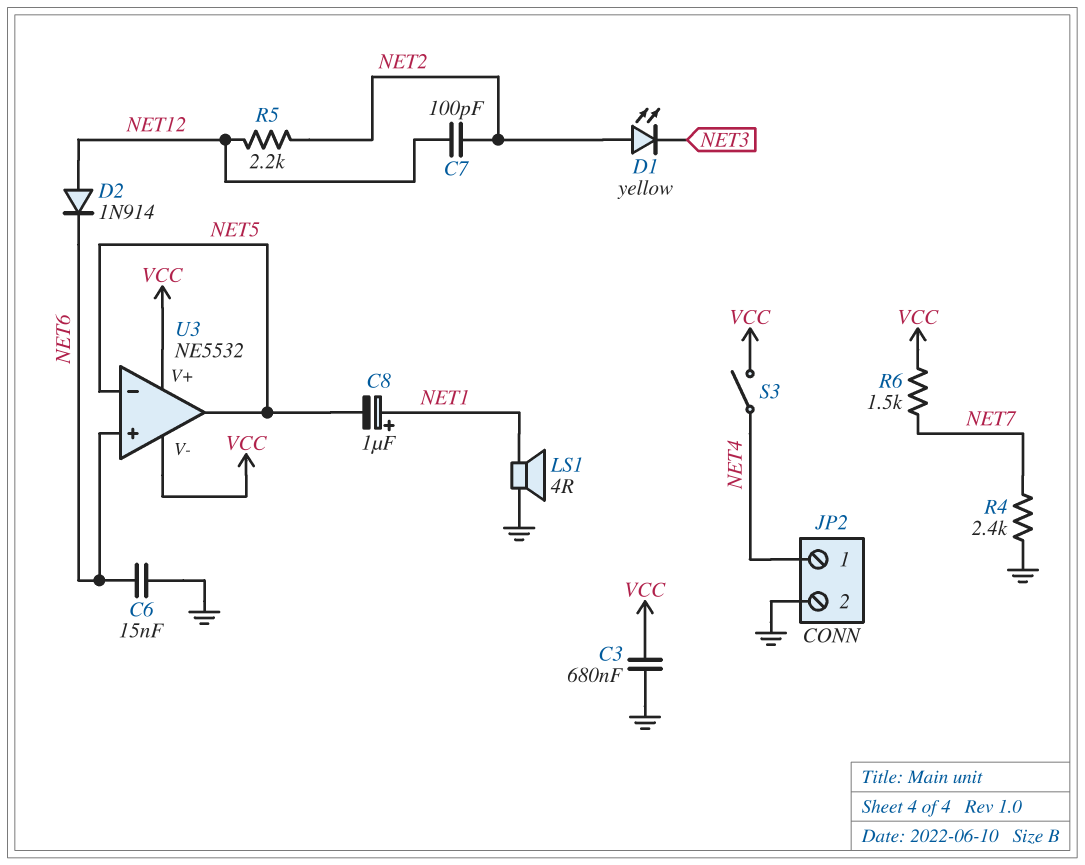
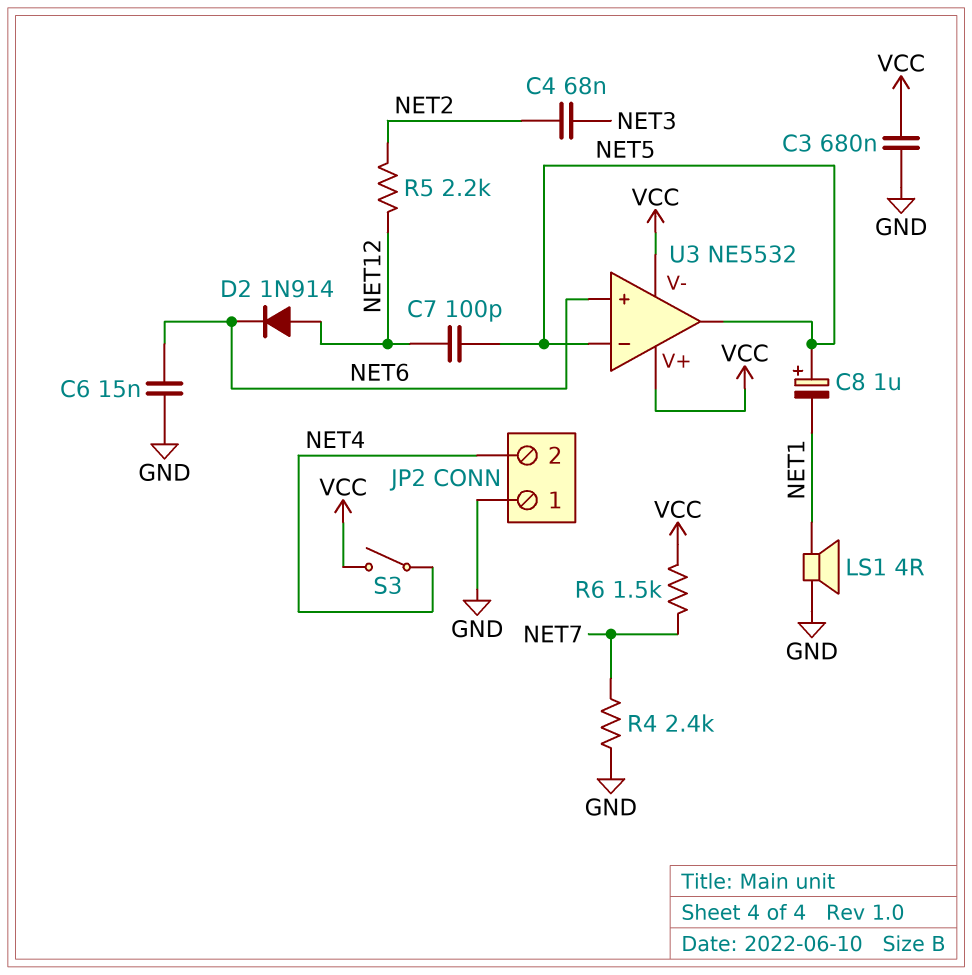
C4: none -> 68nF (NET2, NET3)
C7: 100pF (NET2, NET12) -> 100pF (NET5, NET12)
C8: 1uF (plus NET1, minus NET5) -> 1uF (plus NET5, minus NET1)
D1: LED yellow (A NET2, K NET3) -> none
JP2 pin 1: NET4 -> GND
JP2 pin 2: GND -> NET4

